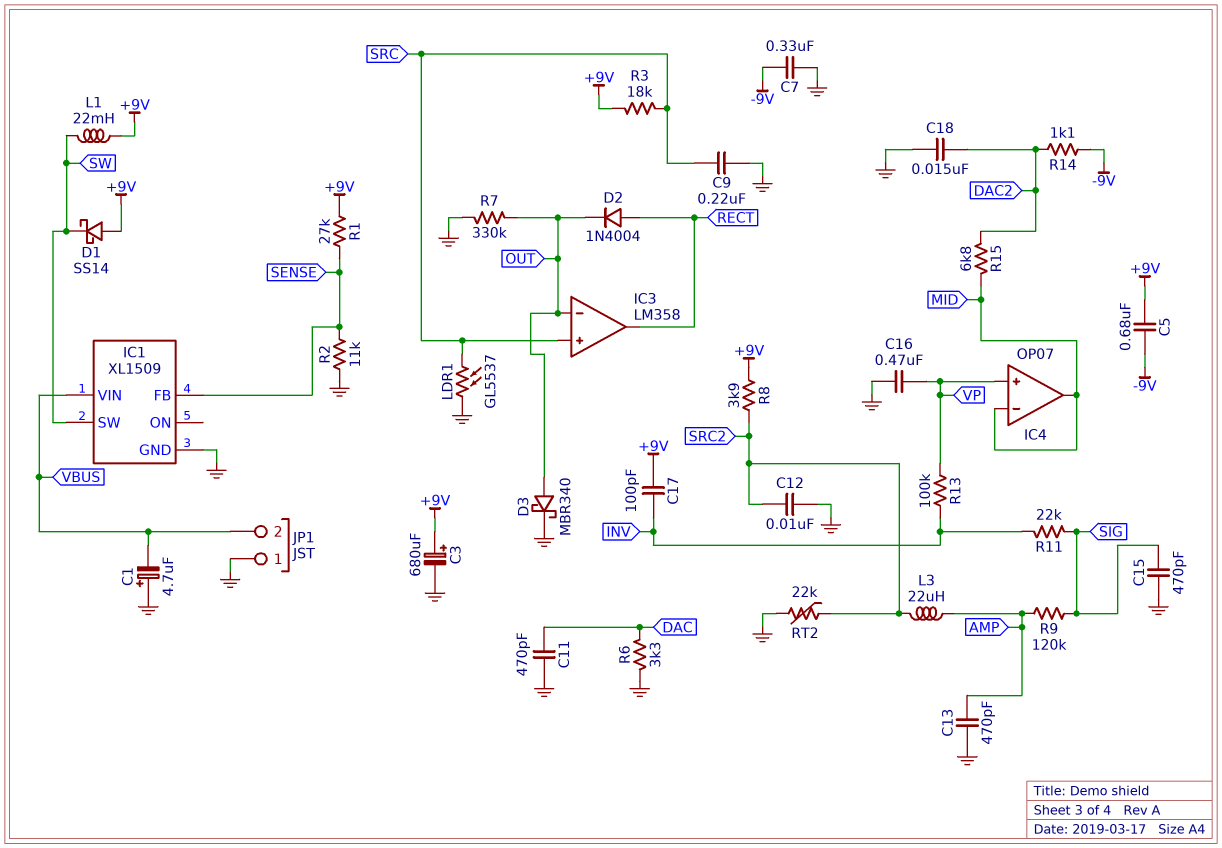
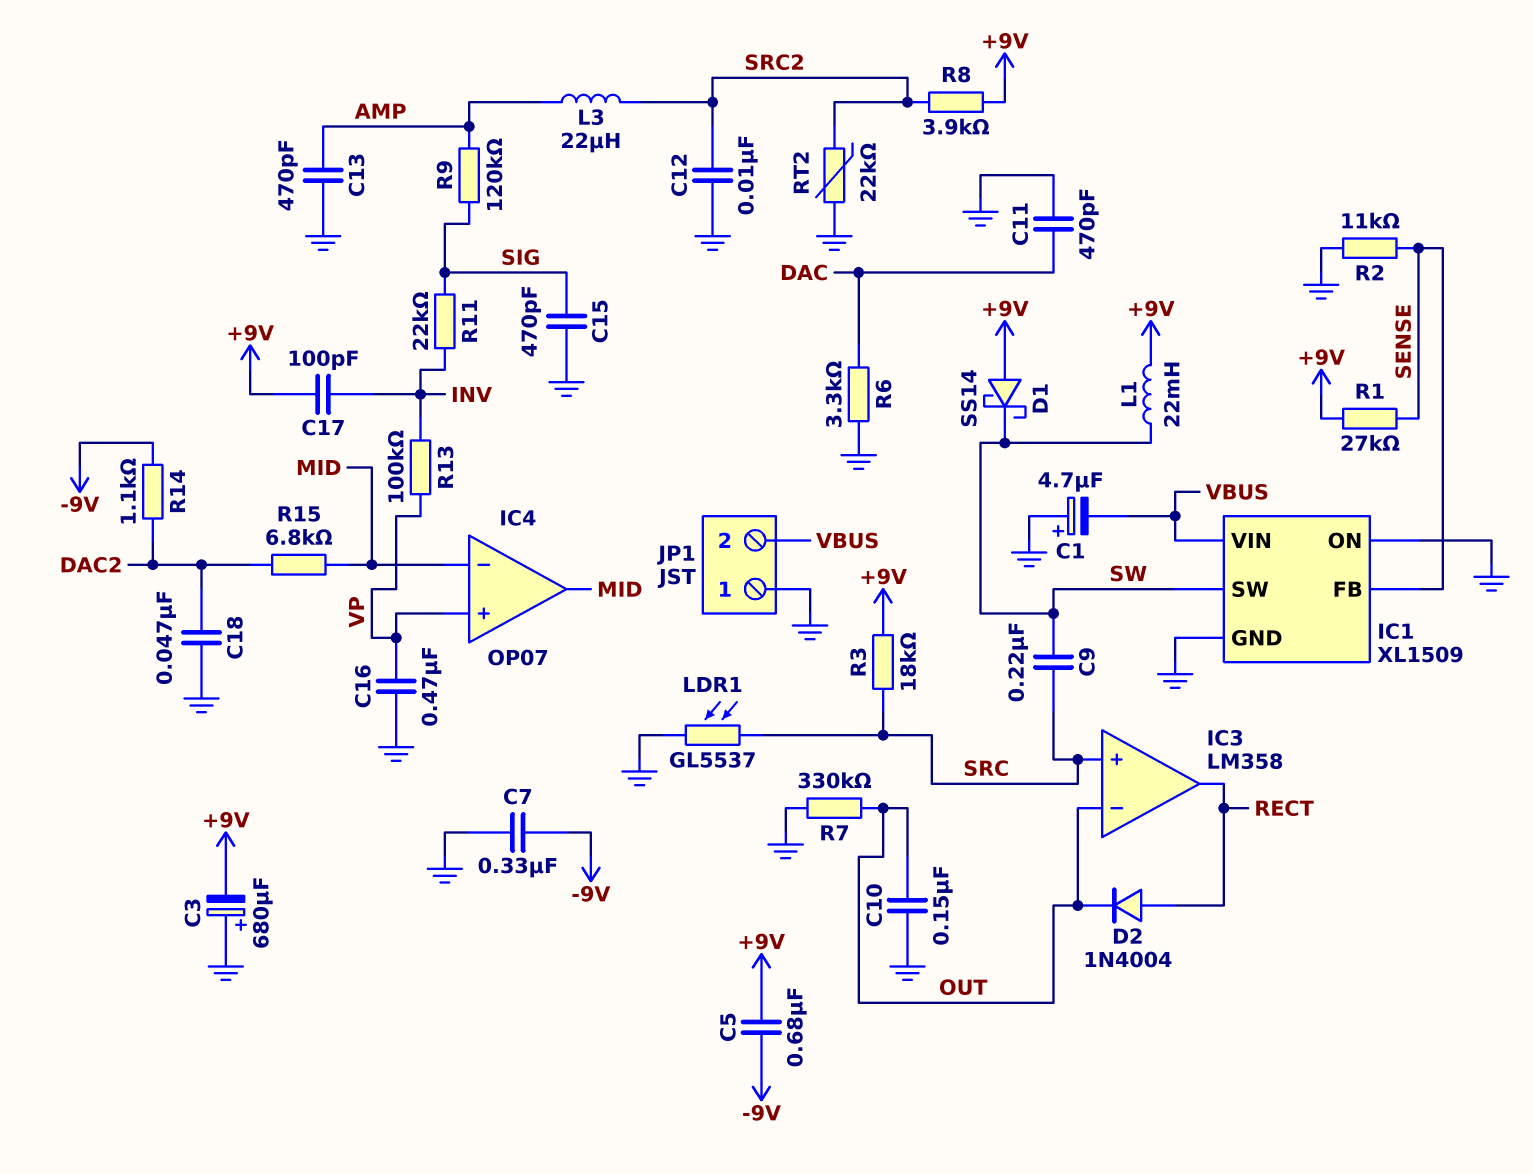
C3: 680uF (plus +9V, minus GND) -> 680uF (plus GND, minus +9V)
C9: 220nF (GND, SRC) -> 220nF (SRC, SW)
C10: none -> 150nF (GND, OUT)
C18: 15nF (DAC2, GND) -> 47nF (DAC2, GND)
D3: schottky MBR340 (A OUT, K GND) -> none
IC1 pin ON: none -> GND

